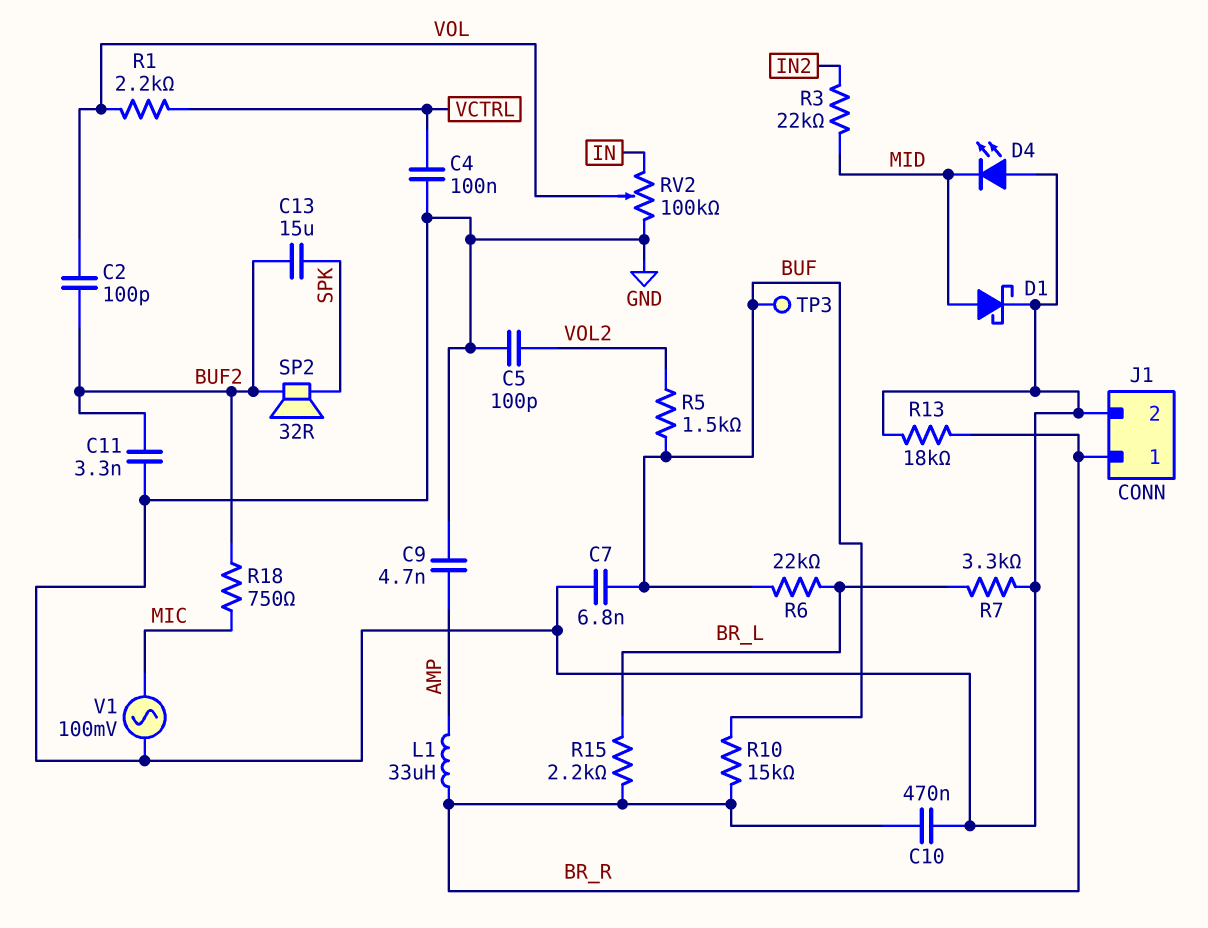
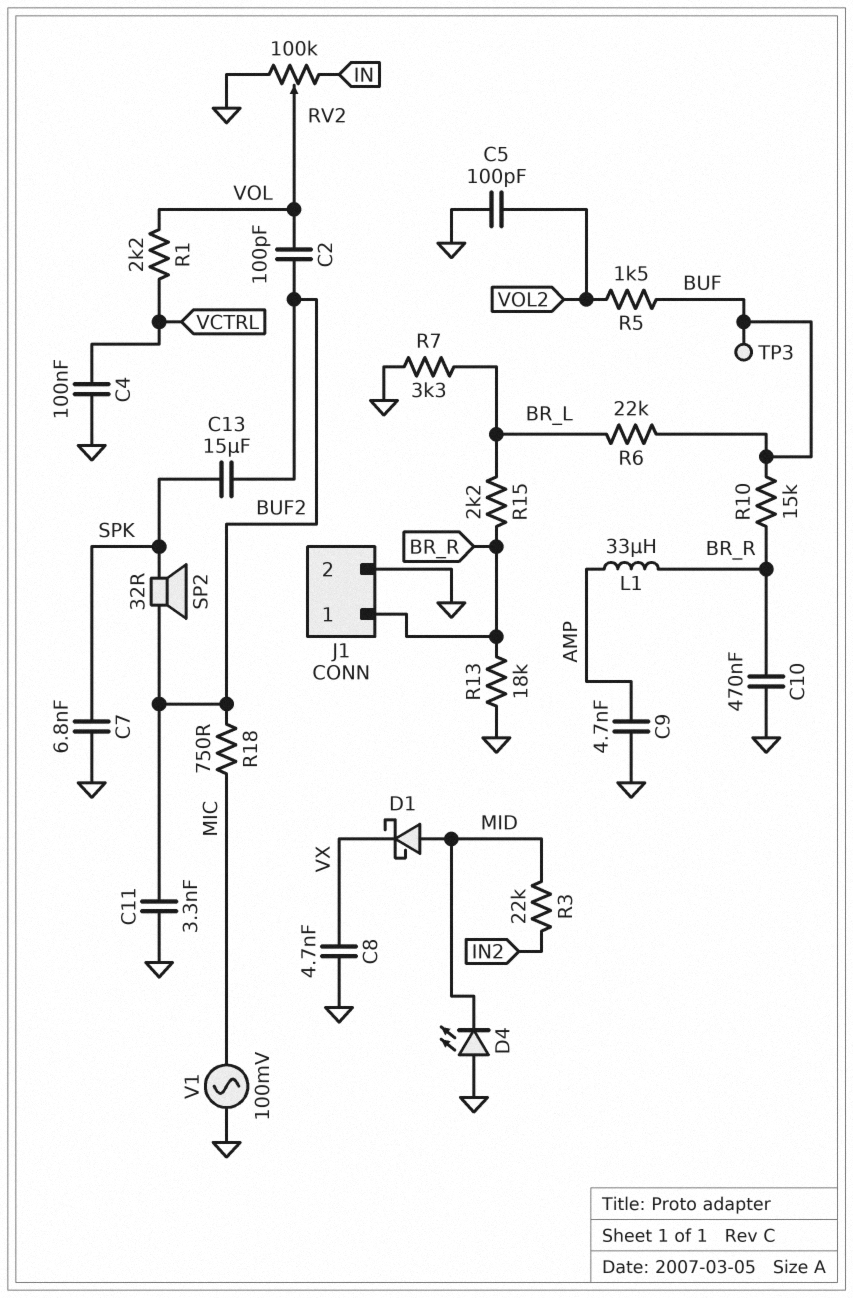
C7: 6.8nF (BUF, GND) -> 6.8nF (GND, SPK)
C8: none -> 4.7nF (GND, VX)
D1: schottky (A MID, K GND) -> schottky (A MID, K VX)

